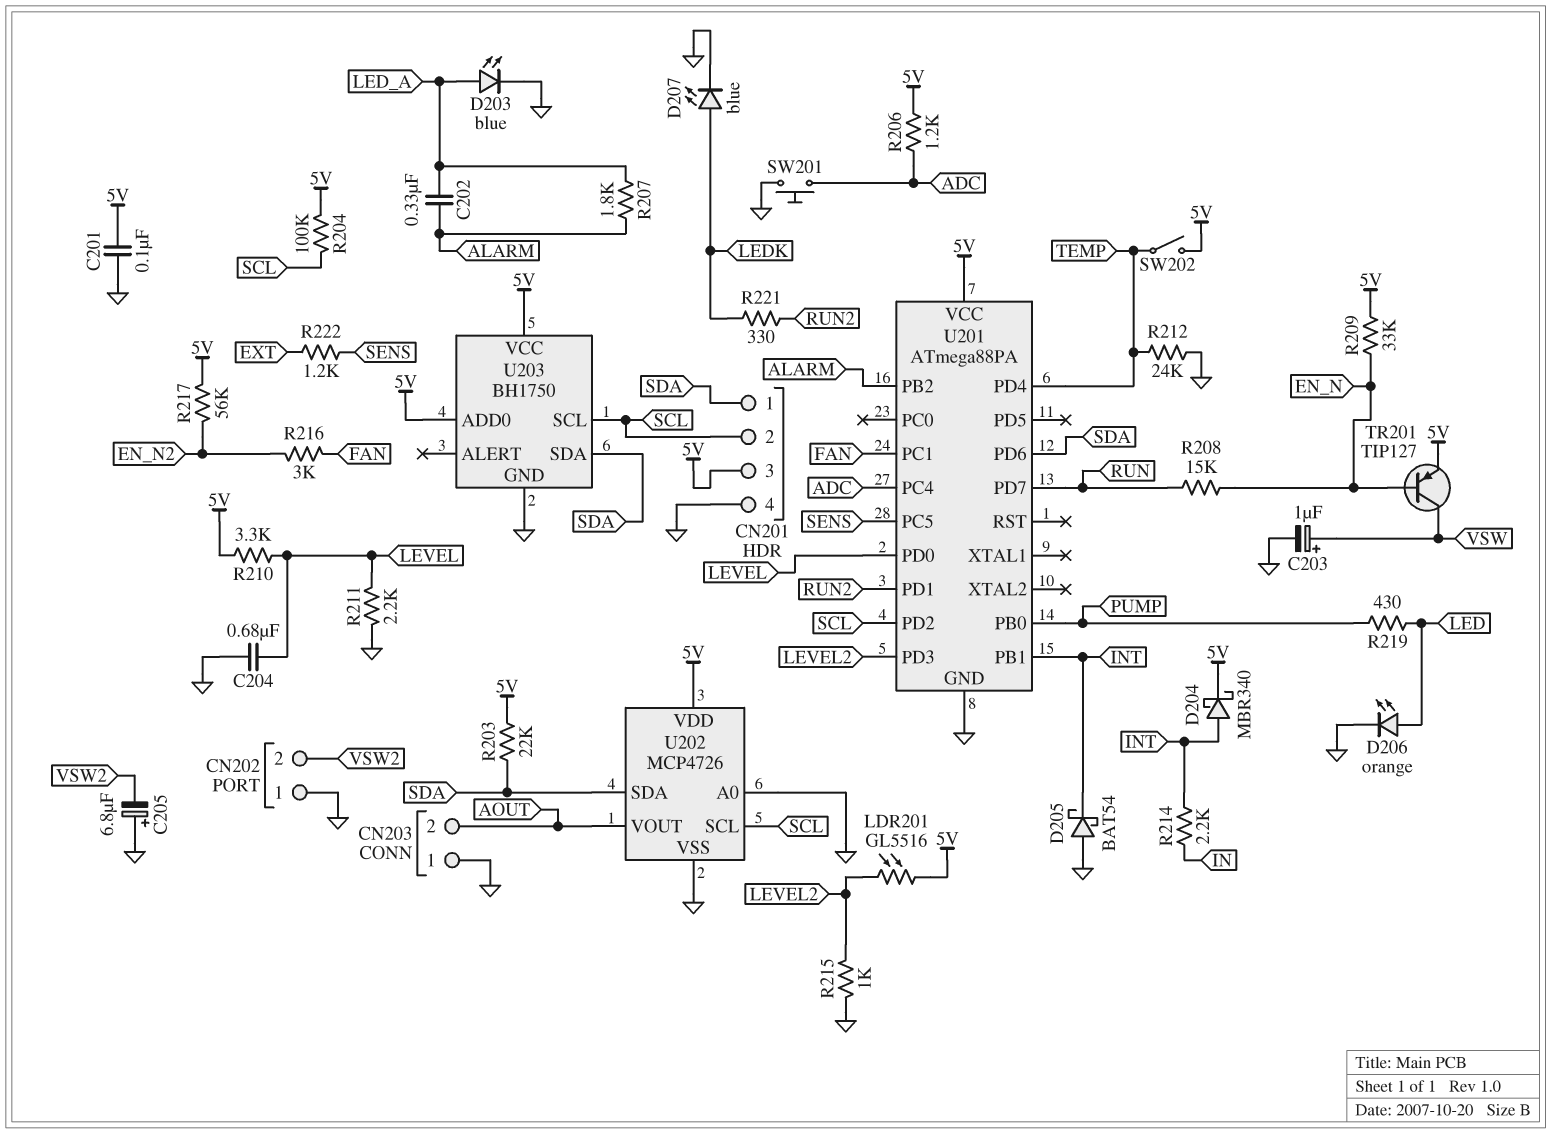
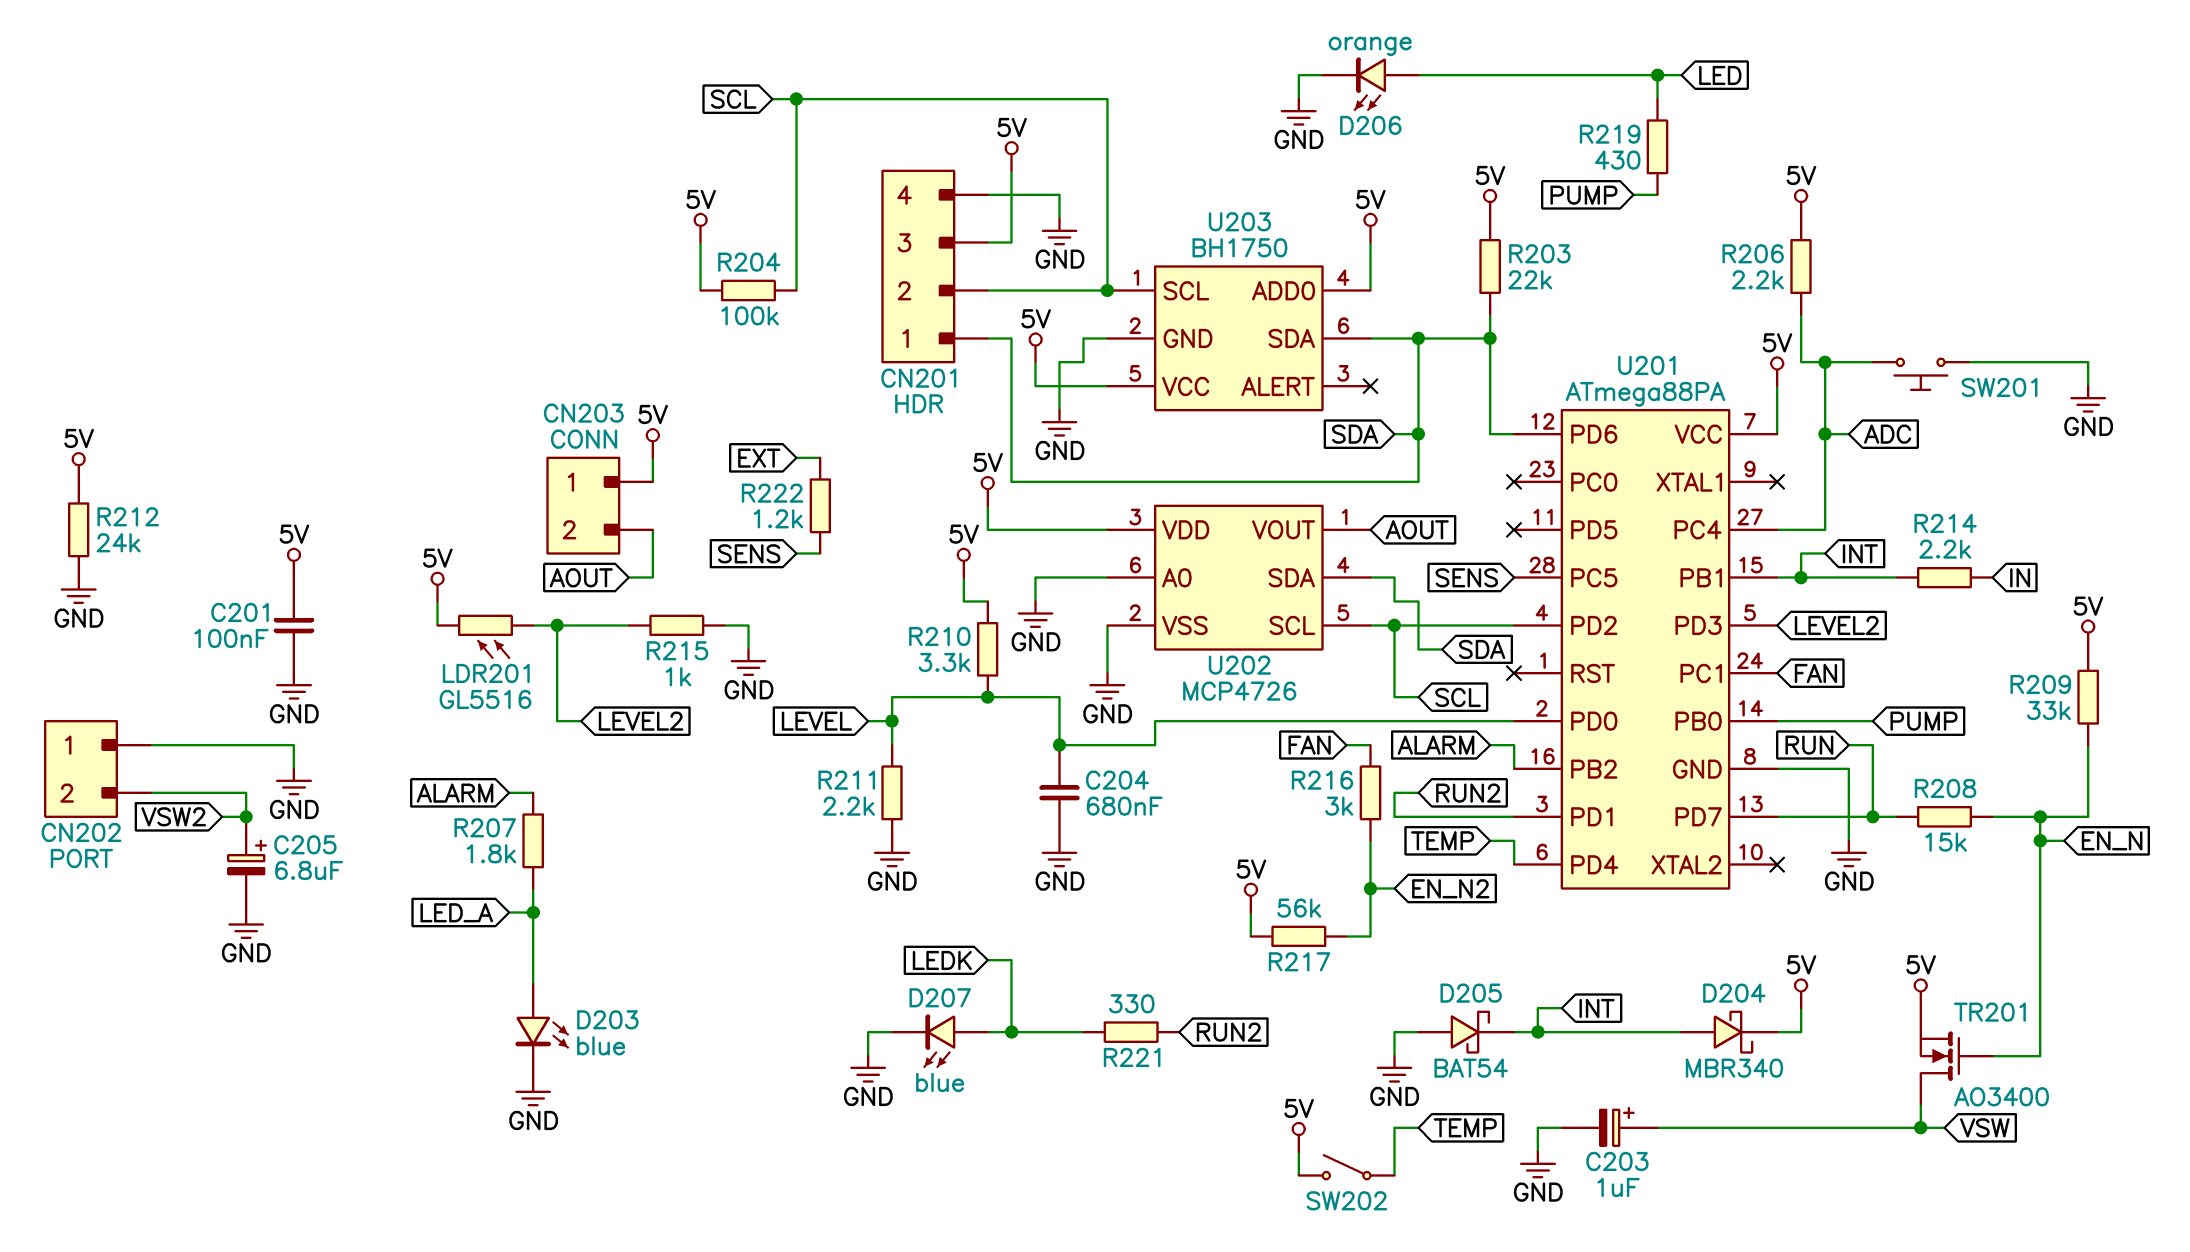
C202: 330nF (ALARM, LED_A) -> none
C205: 6.8uF (plus GND, minus VSW2) -> 6.8uF (plus VSW2, minus GND)
CN203 pin 1: GND -> 5V
R206: 1.2k (5V, ADC) -> 2.2k (5V, ADC)
R212: 24k (GND, TEMP) -> 24k (5V, GND)
TR201: PNP TIP127 (B EN_N, C VSW, E 5V) -> NMOS AO3400 (G EN_N, D VSW, S 5V)

